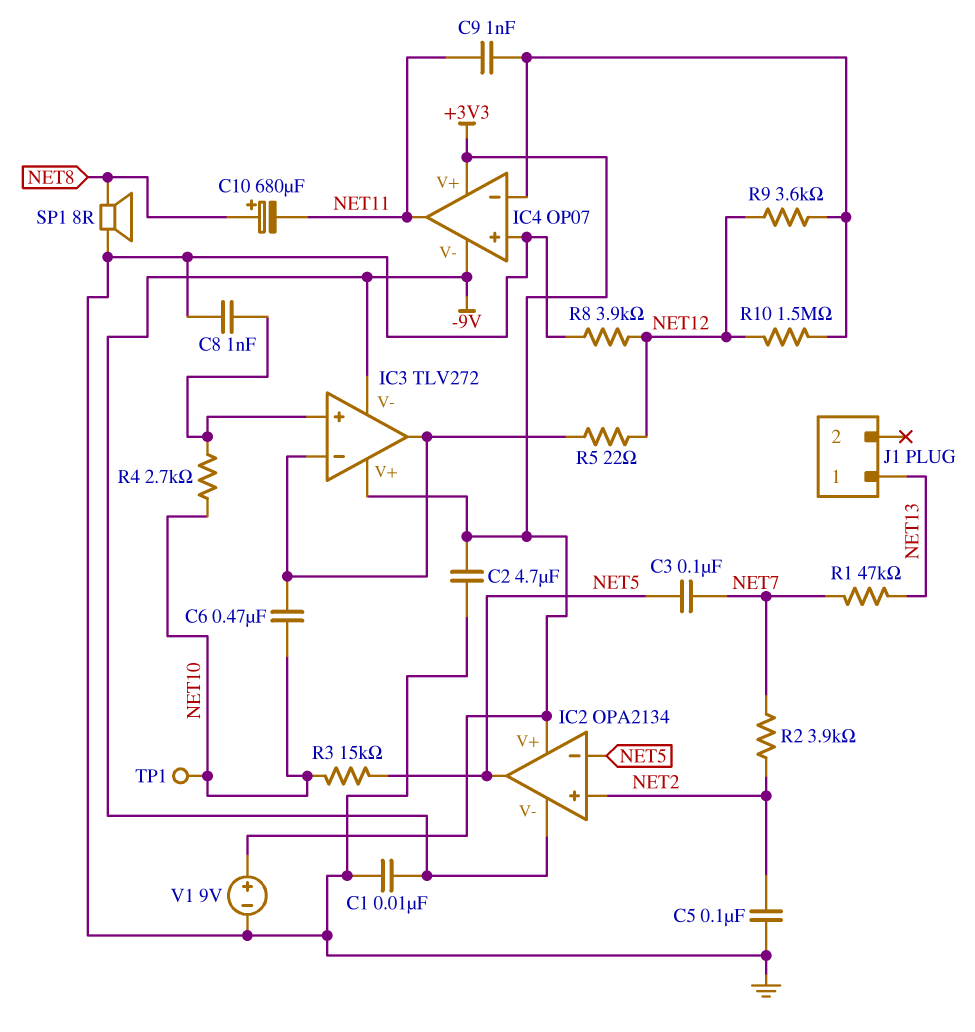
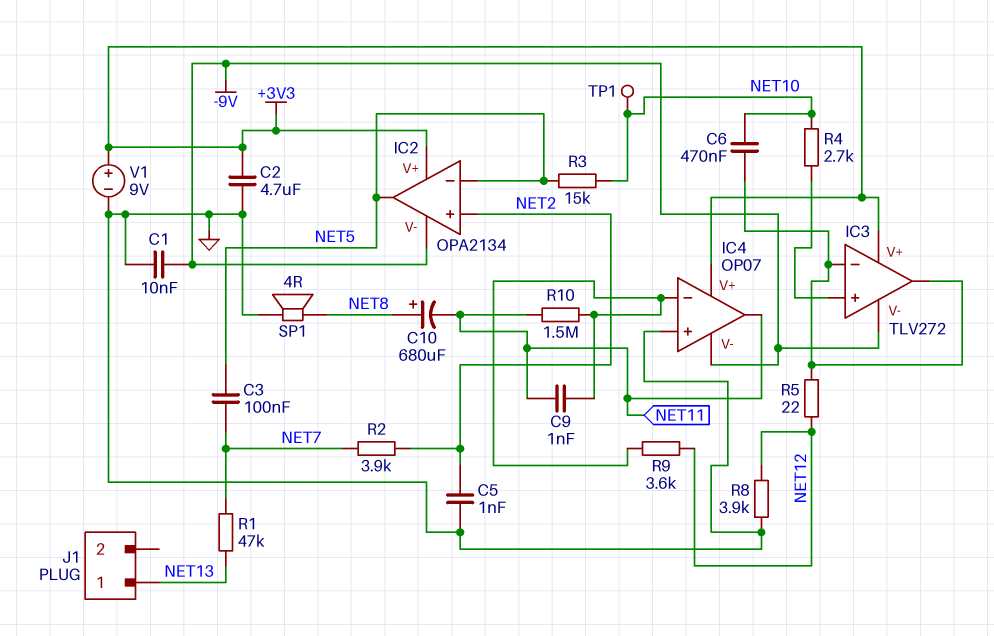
C5: 100nF (GND, NET2) -> 1nF (GND, NET2)
C8: 1nF (GND, IC3/in+) -> none
R10: 1.5M (IC4/in-, NET12) -> 1.5M (IC4/in-, NET11)
SP1: speaker 8R (GND, NET8) -> speaker 4R (GND, NET8)

